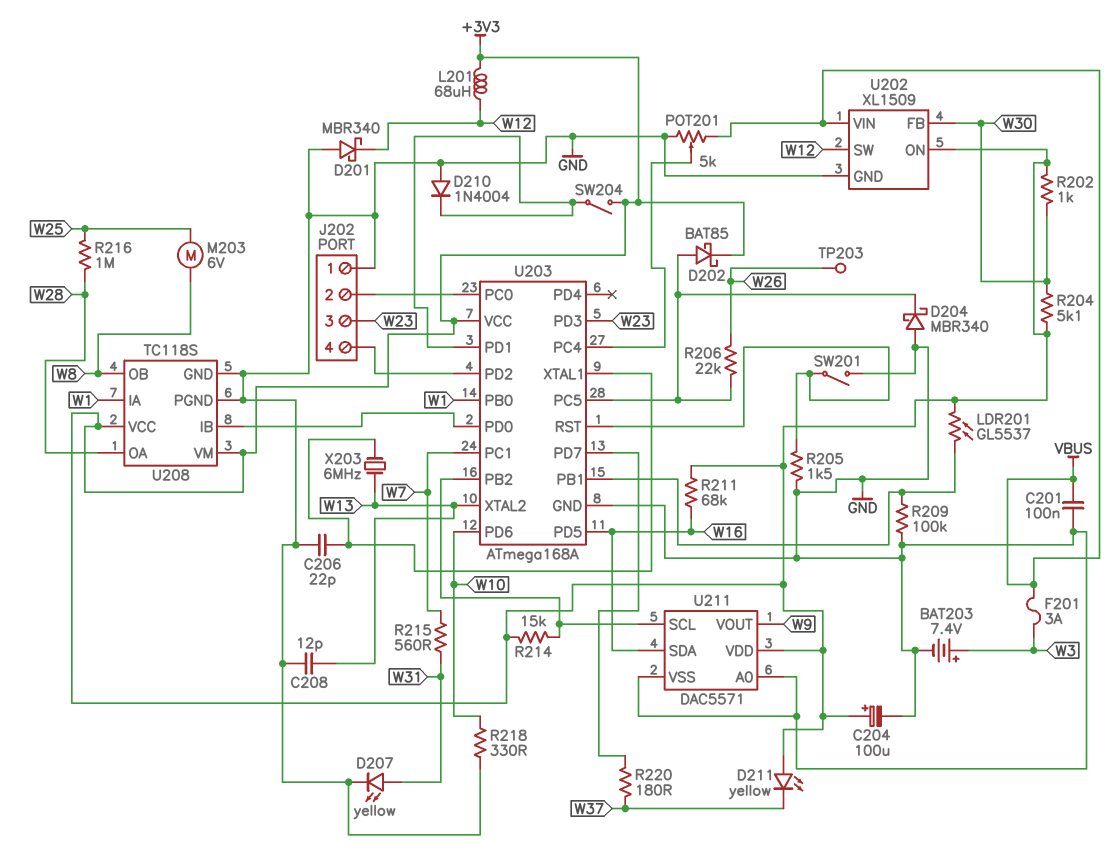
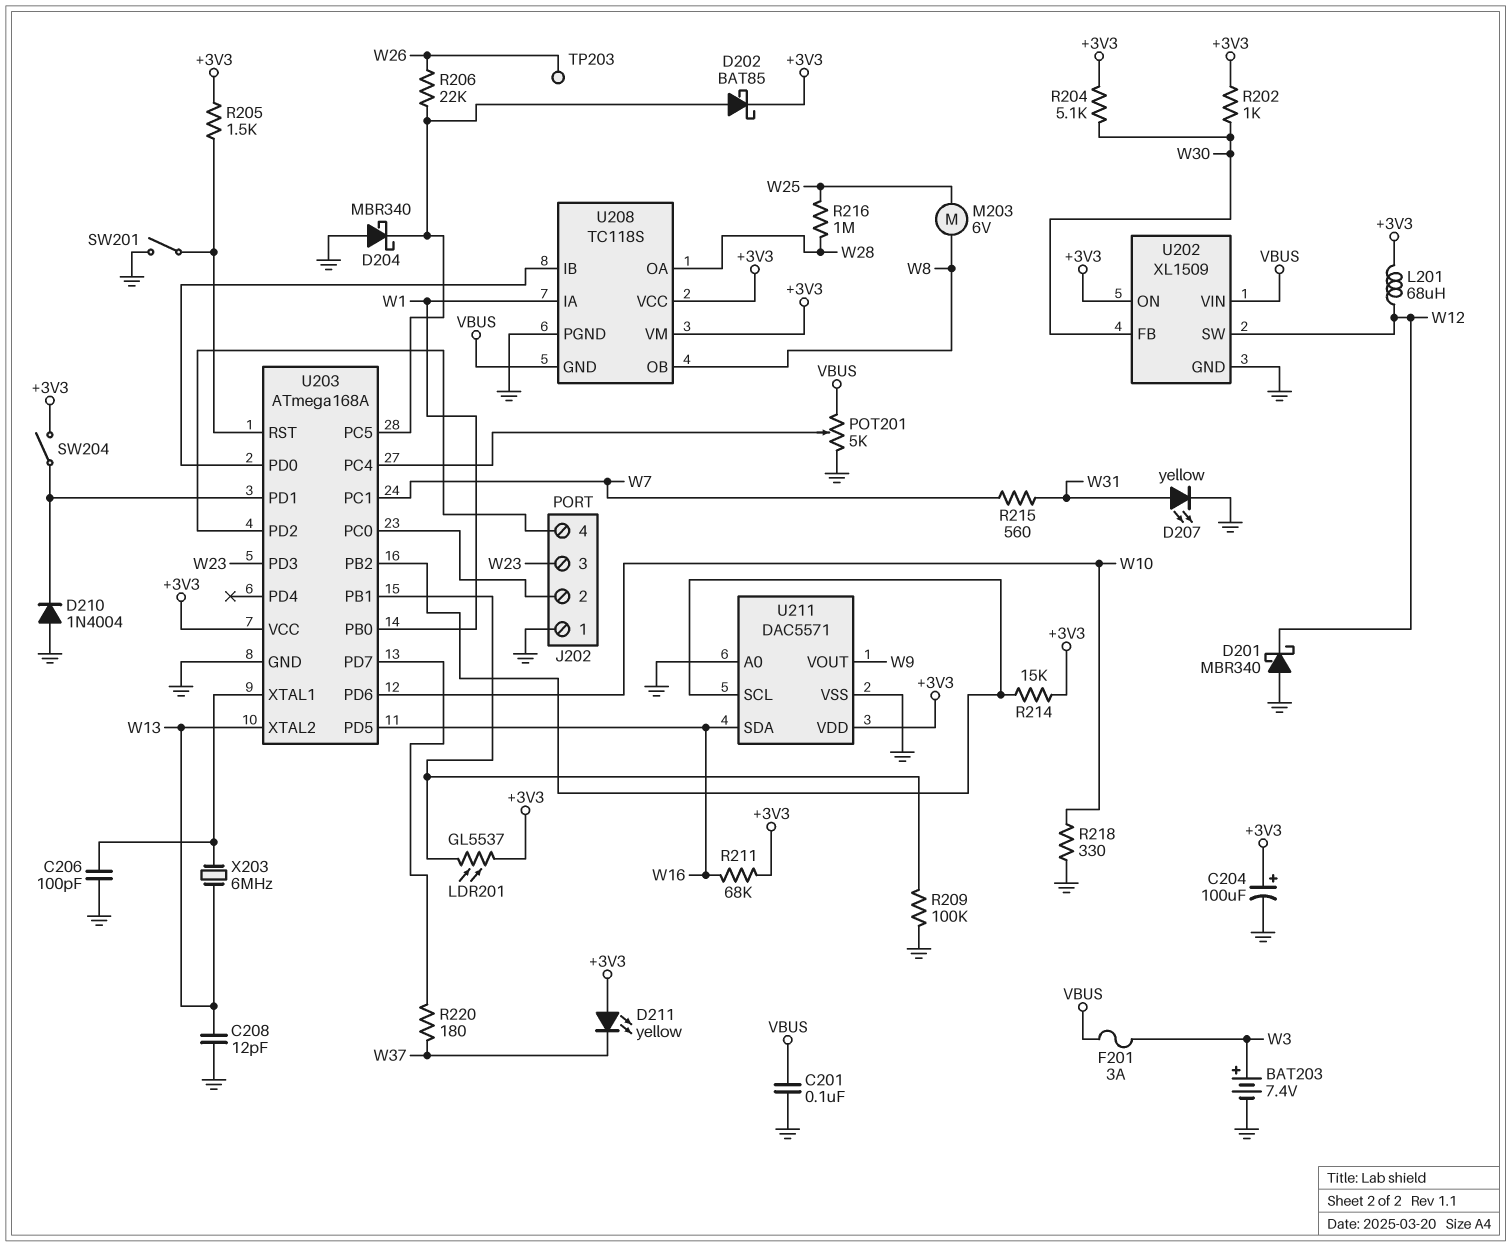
C206: 22pF (GND, U203/XTAL1) -> 100pF (GND, U203/XTAL1)
R205: 1.5k (GND, U203/RST) -> 1.5k (+3V3, U203/RST)
U208 pin GND: GND -> VBUS

